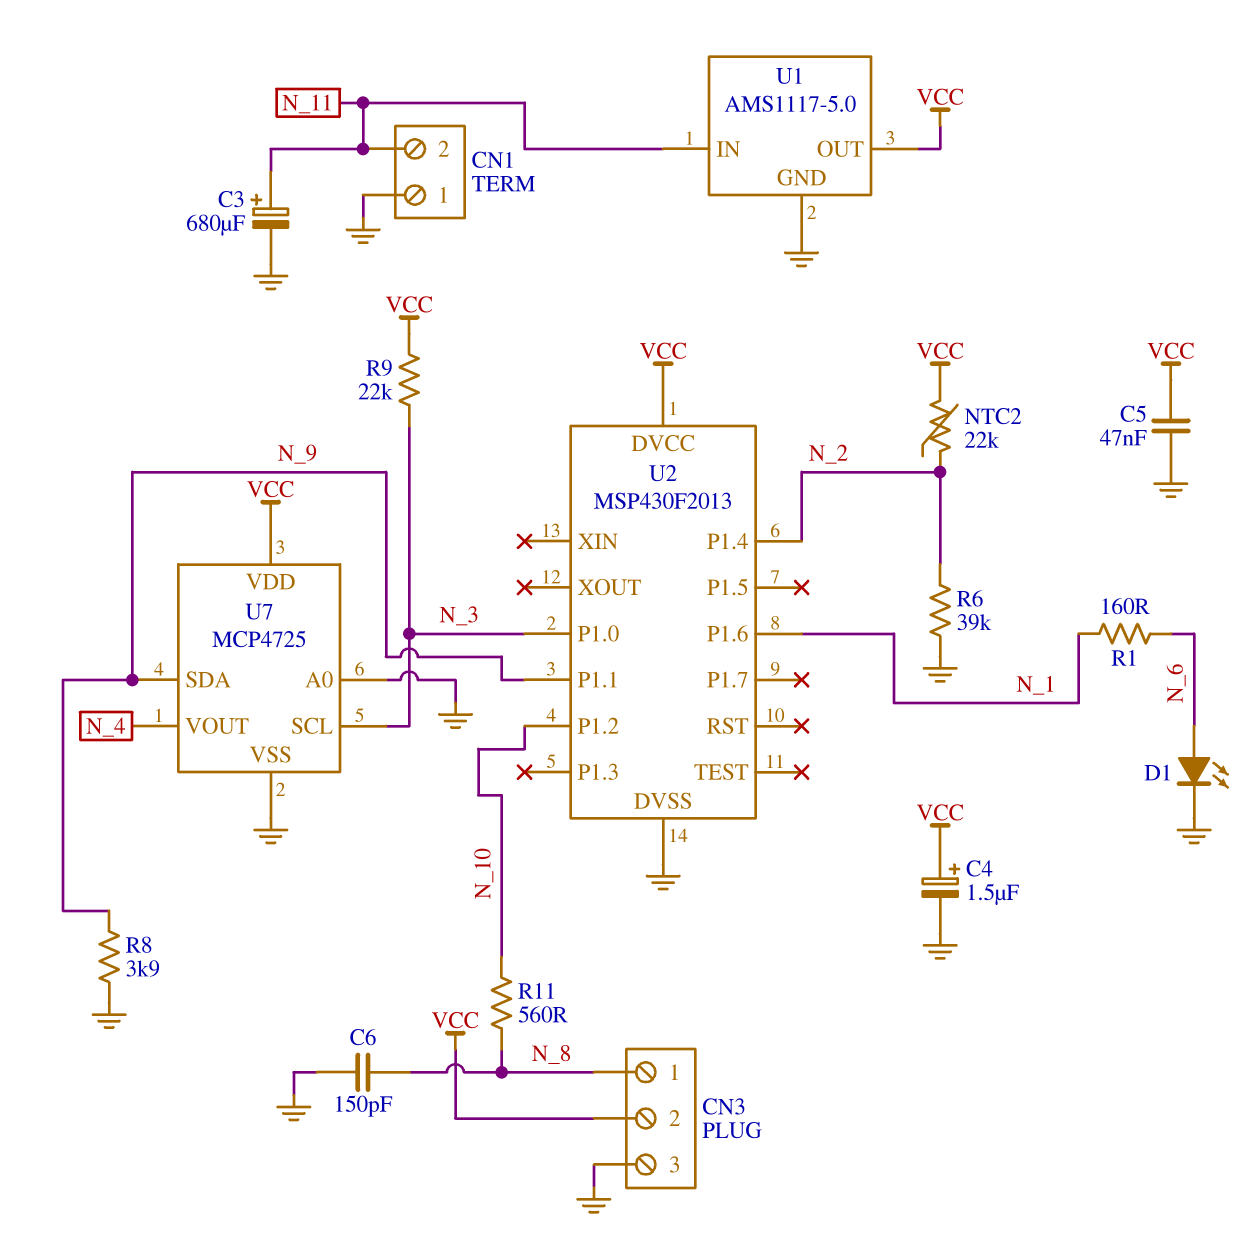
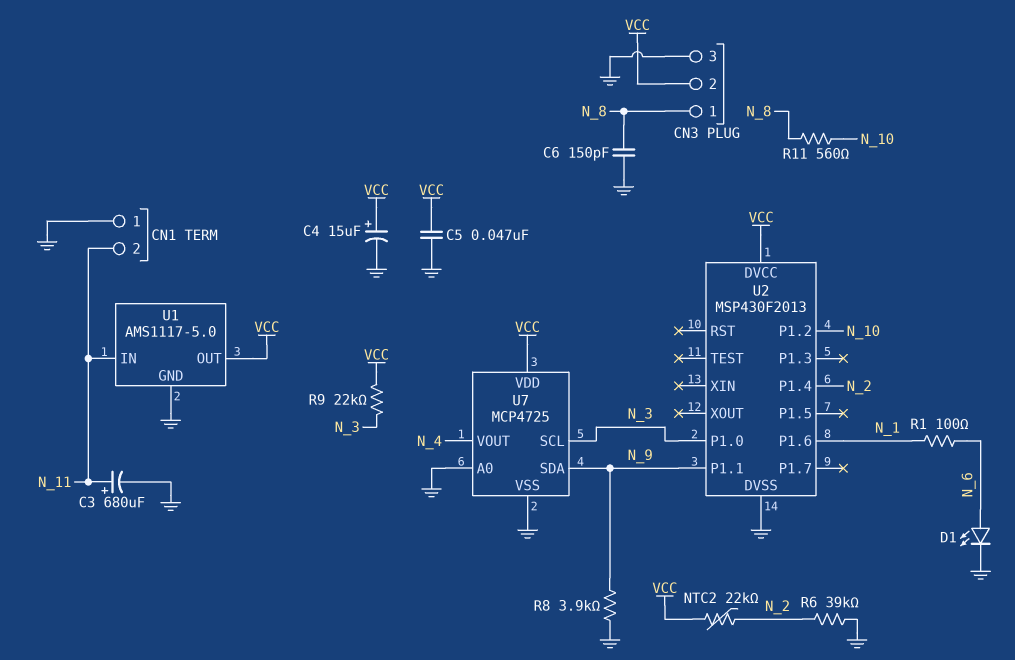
C4: 1.5uF (plus VCC, minus GND) -> 15uF (plus VCC, minus GND)
R1: 160 (N_1, N_6) -> 100 (N_1, N_6)

